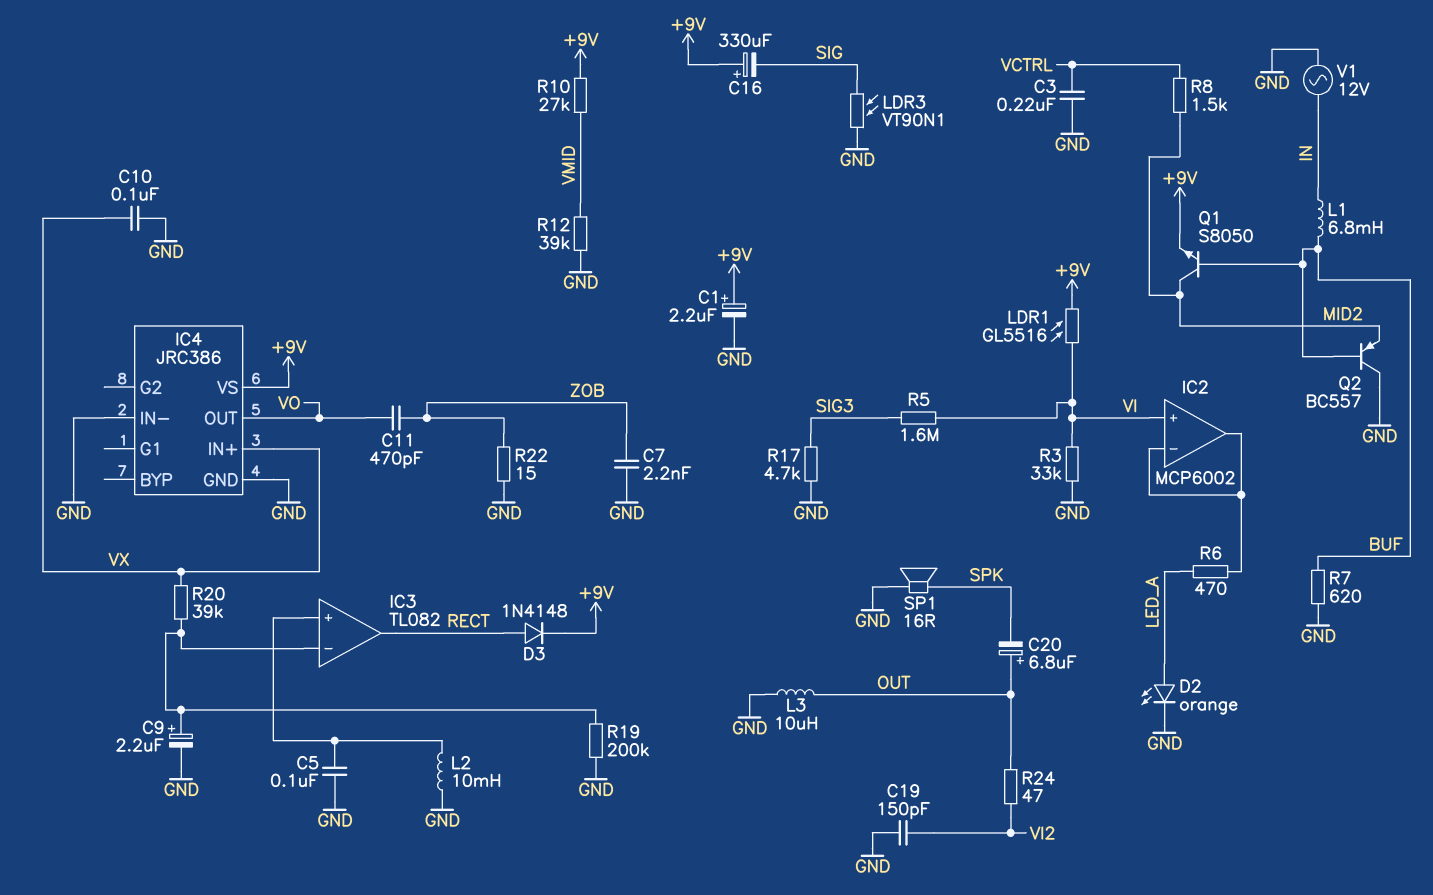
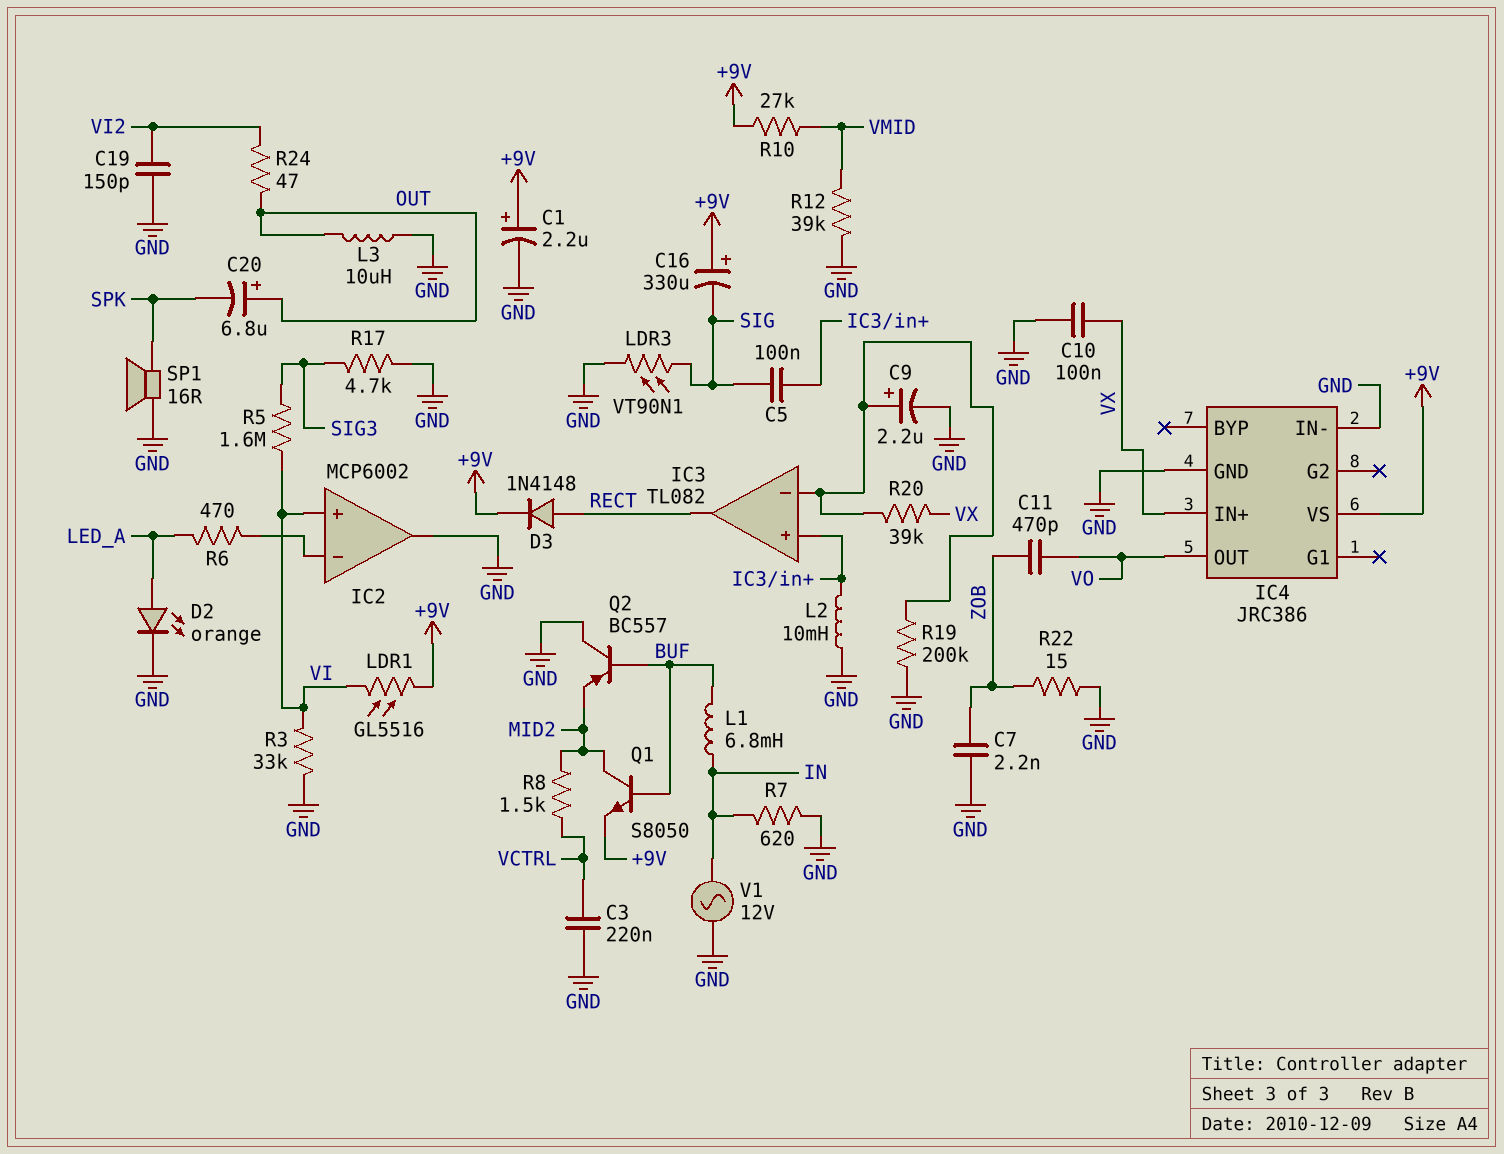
C5: 100nF (GND, IC3/in+) -> 100nF (IC3/in+, SIG)
IC2 pin out: IC2/in- -> GND
R7: 620 (BUF, GND) -> 620 (GND, IN)

